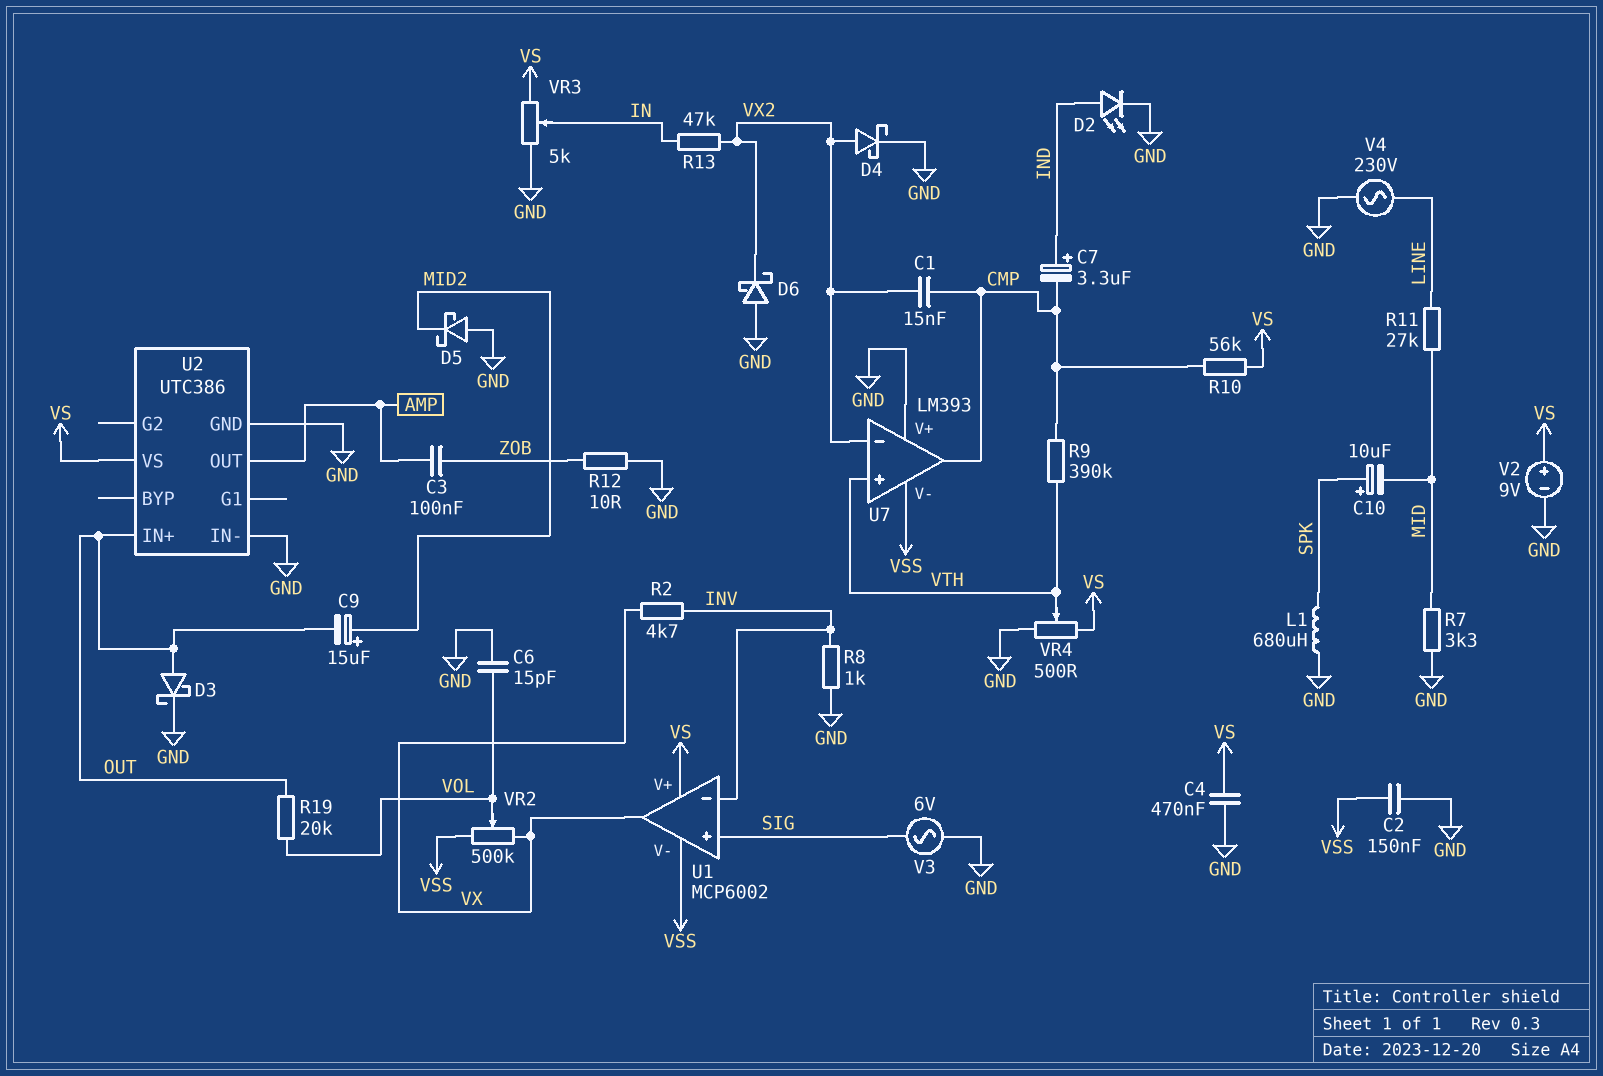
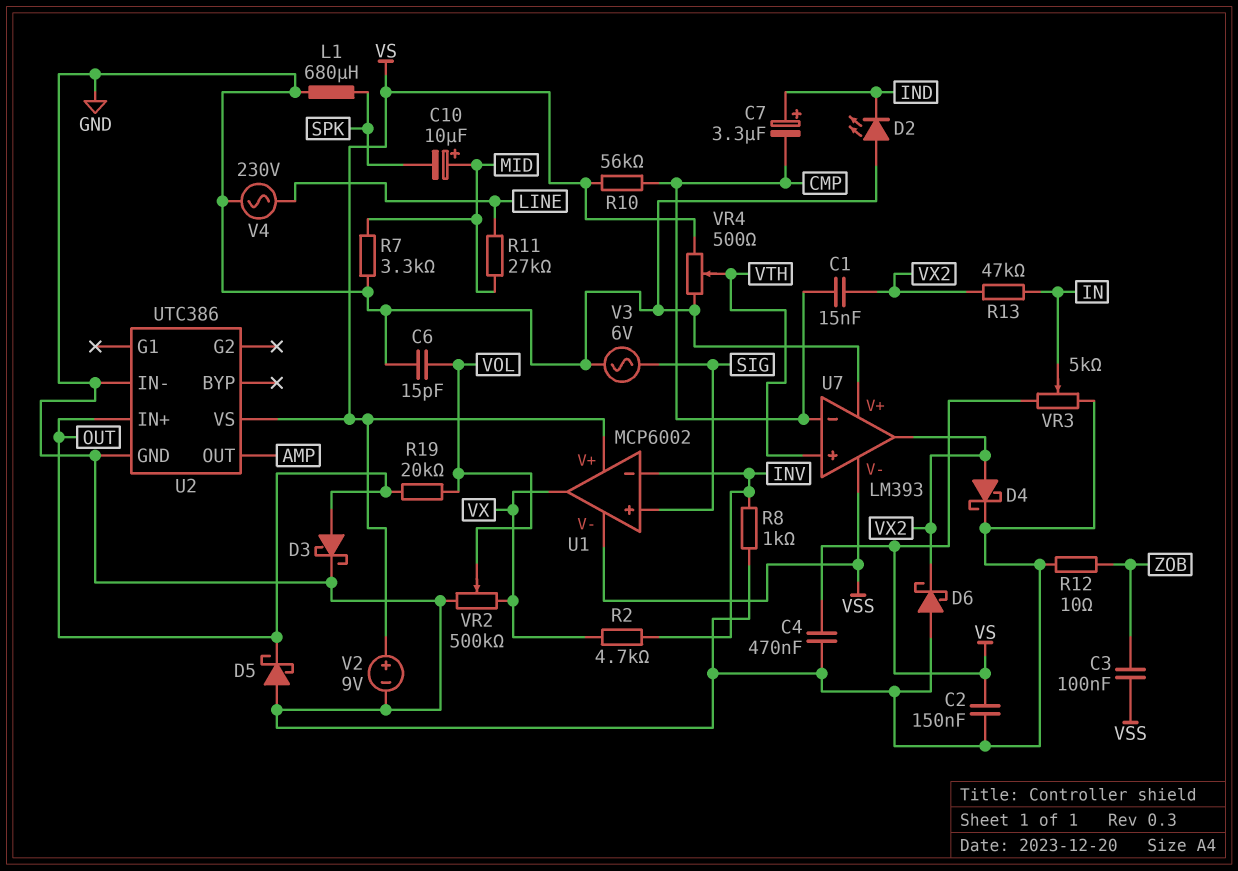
C2: 150nF (GND, VSS) -> 150nF (GND, VS)
C3: 100nF (AMP, ZOB) -> 100nF (VSS, ZOB)
C9: 15uF (plus MID2, minus OUT) -> none
C10: 10uF (plus SPK, minus MID) -> 10uF (plus MID, minus SPK)
D2: LED (A IND, K GND) -> LED (A GND, K IND)
D5: schottky (A GND, K MID2) -> schottky (A GND, K OUT)
R9: 390k (CMP, VTH) -> none
U7 pin in-: VX2 -> CMP
U7 pin out: CMP -> VX2
VR2: 500k (VSS, VX, wiper VOL) -> 500k (GND, VX, wiper VOL)

